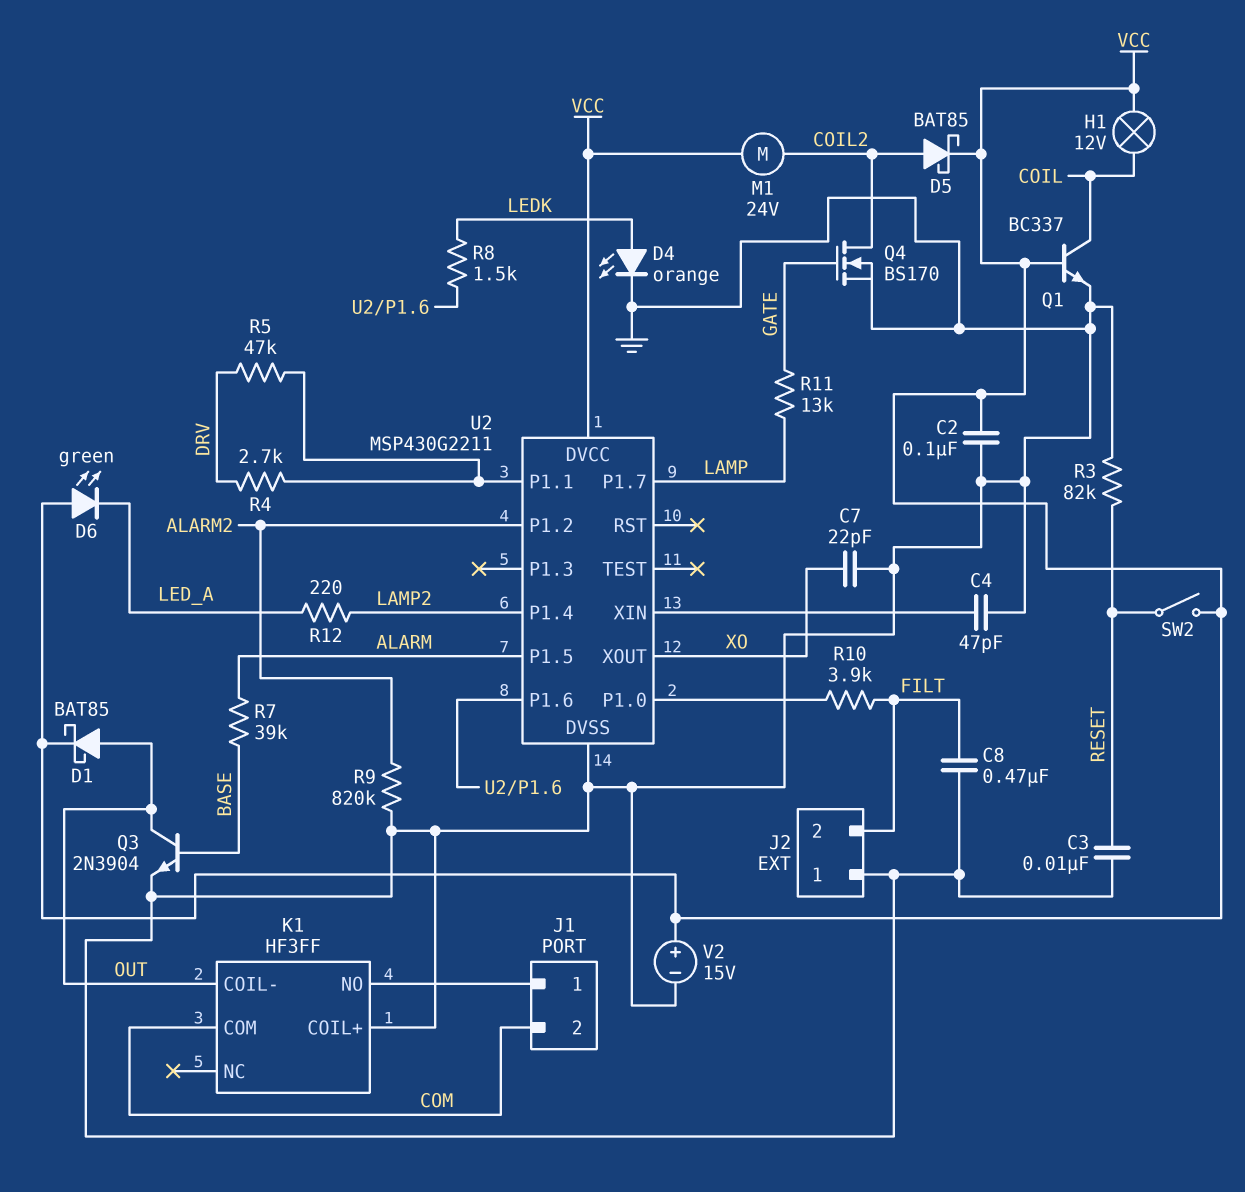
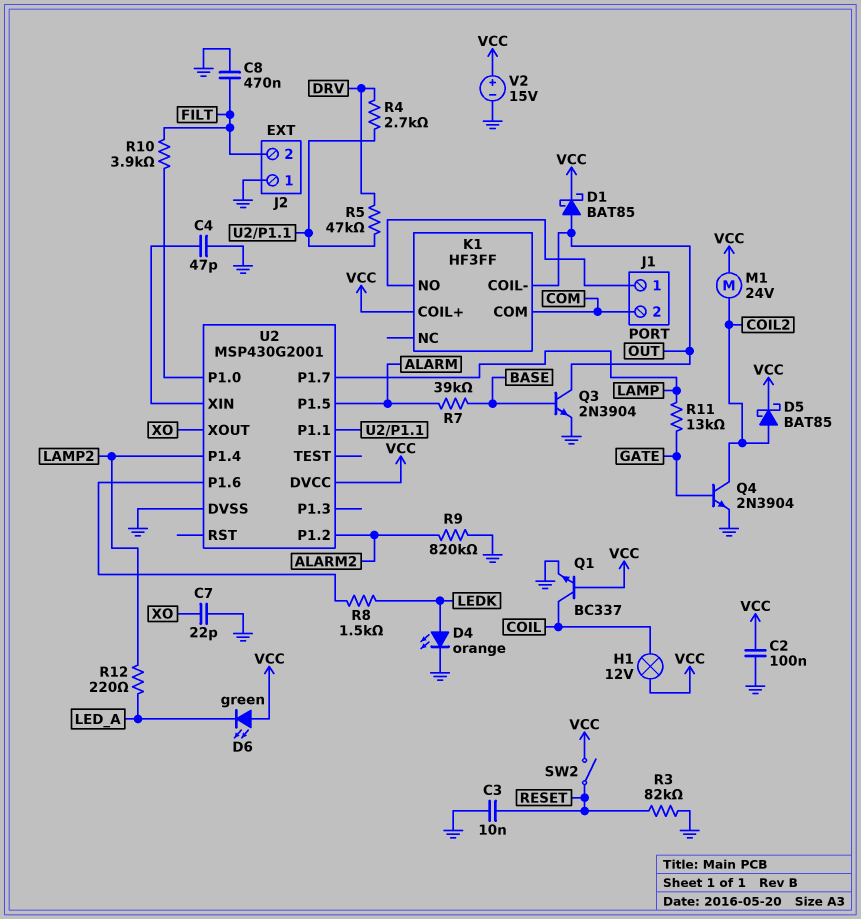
K1 pin COIL+: GND -> VCC
Q4: NMOS BS170 (G GATE, D COIL2, S GND) -> NPN 2N3904 (B GATE, C COIL2, E GND)
U2: MSP430G2211 -> MSP430G2001

